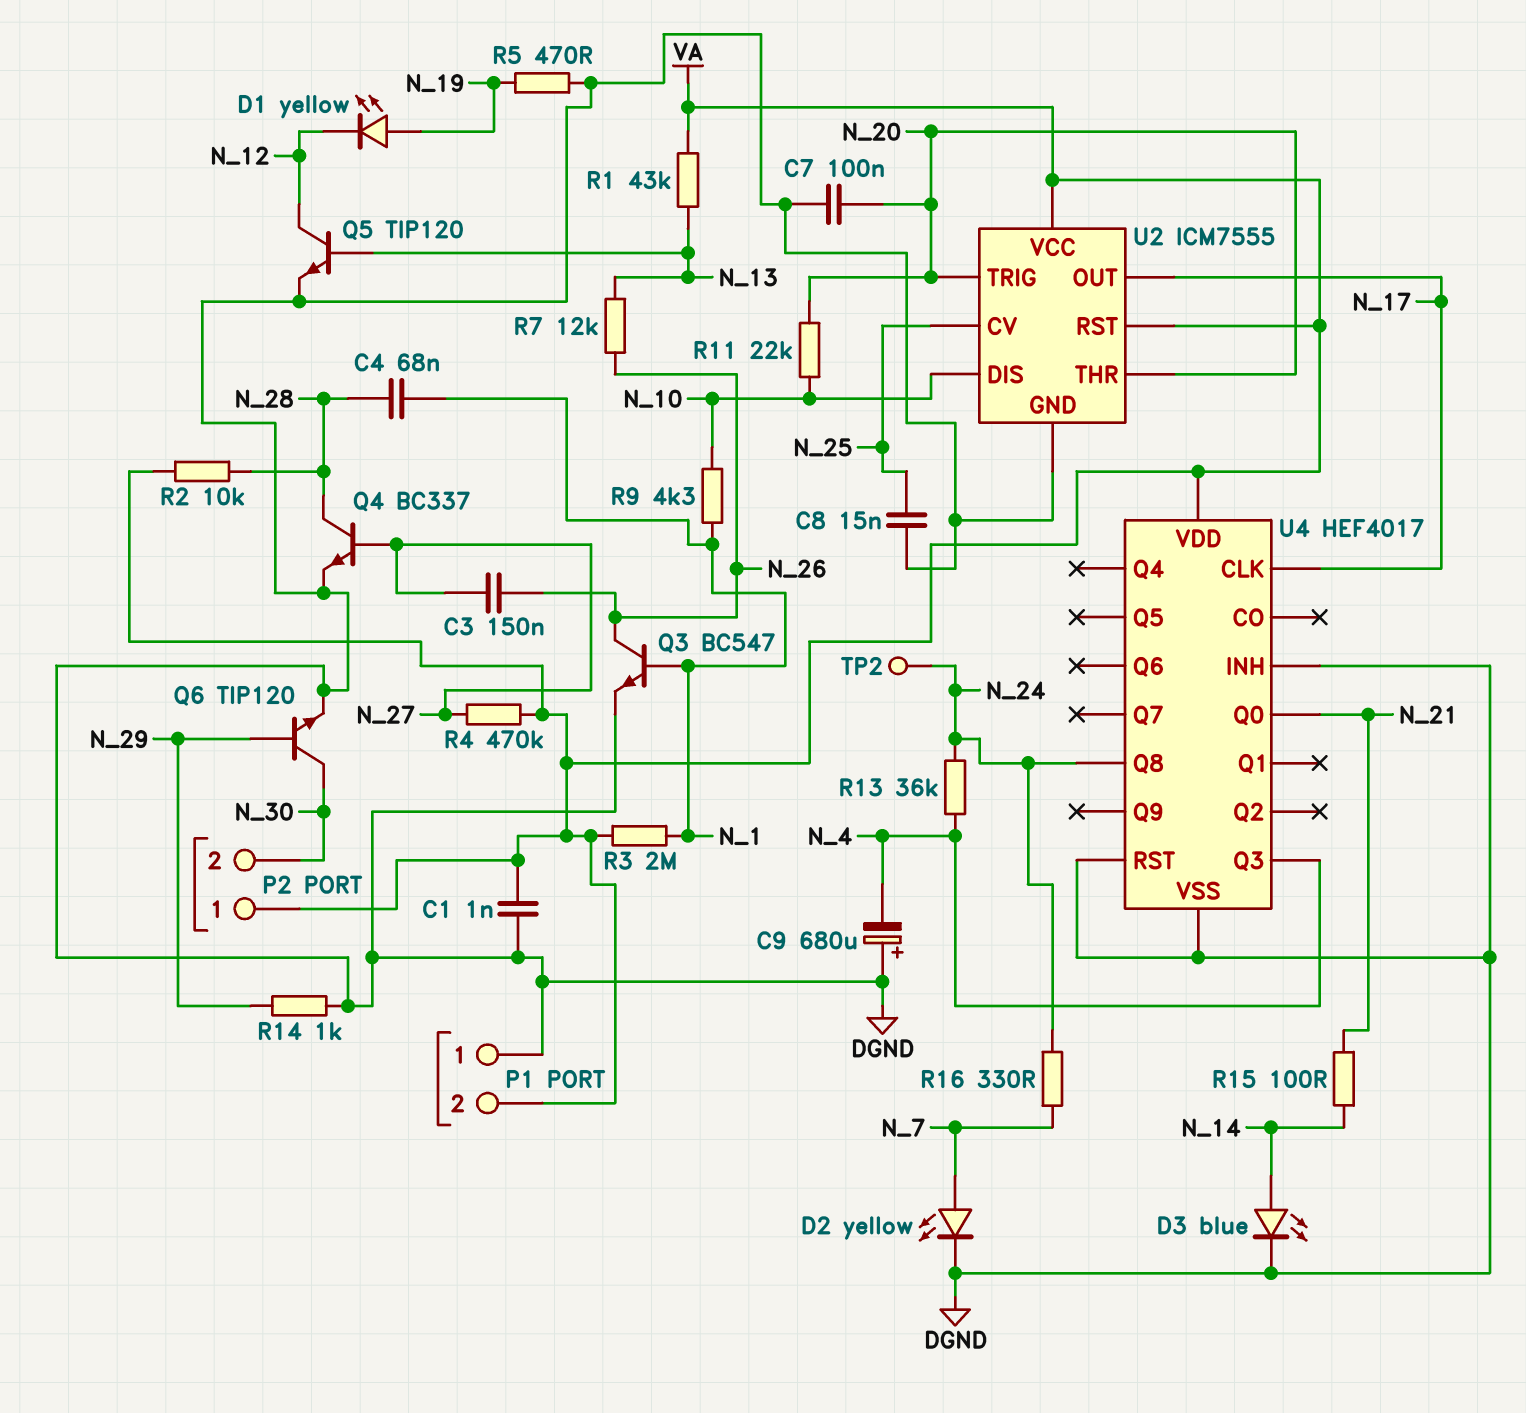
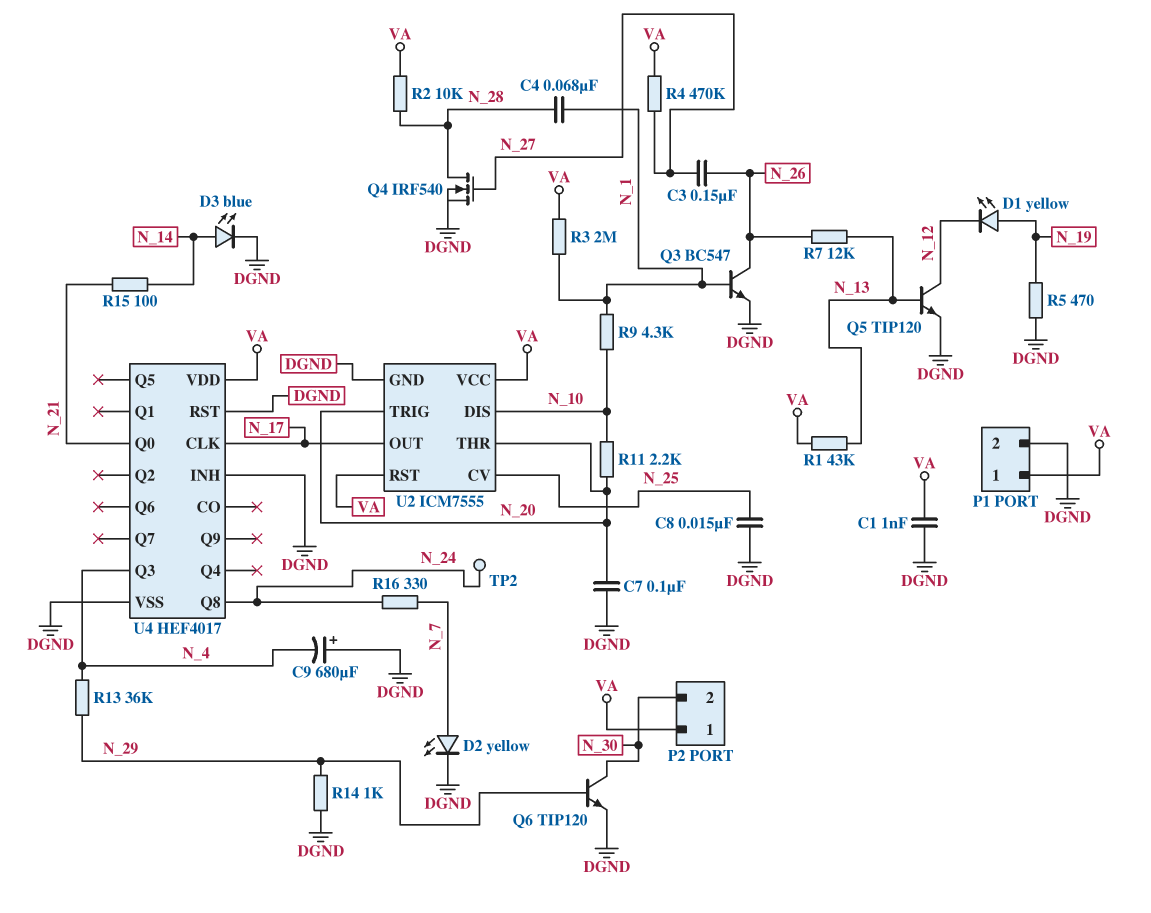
P1 pin 1: DGND -> VA
P1 pin 2: VA -> DGND
Q4: NPN BC337 (B N_27, C N_28, E DGND) -> NMOS IRF540 (G N_27, D N_28, S DGND)
R11: 22k (N_10, N_20) -> 2.2k (N_10, N_20)
R13: 36k (N_4, N_24) -> 36k (N_4, N_29)

